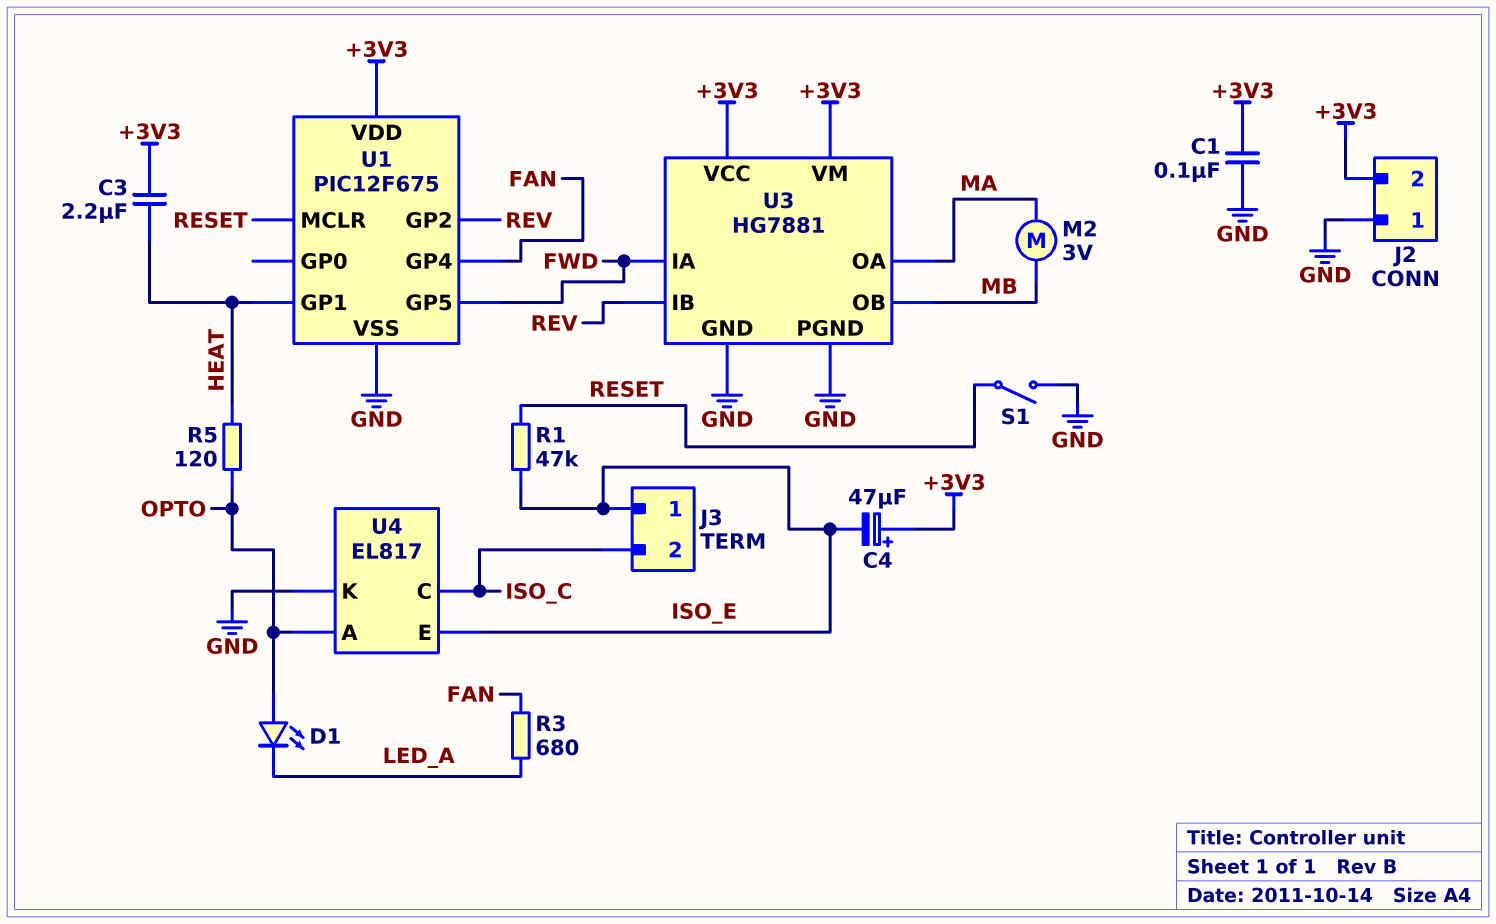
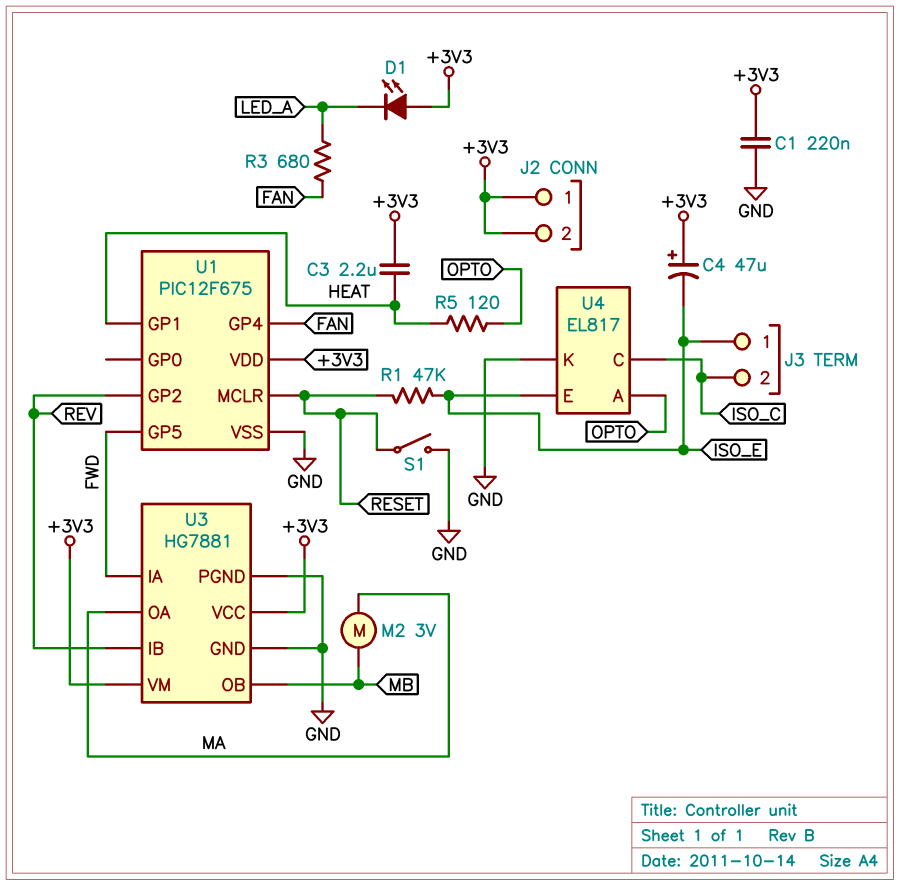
C1: 100nF (+3V3, GND) -> 220nF (+3V3, GND)
D1: LED (A OPTO, K LED_A) -> LED (A +3V3, K LED_A)
J2 pin 1: GND -> +3V3

